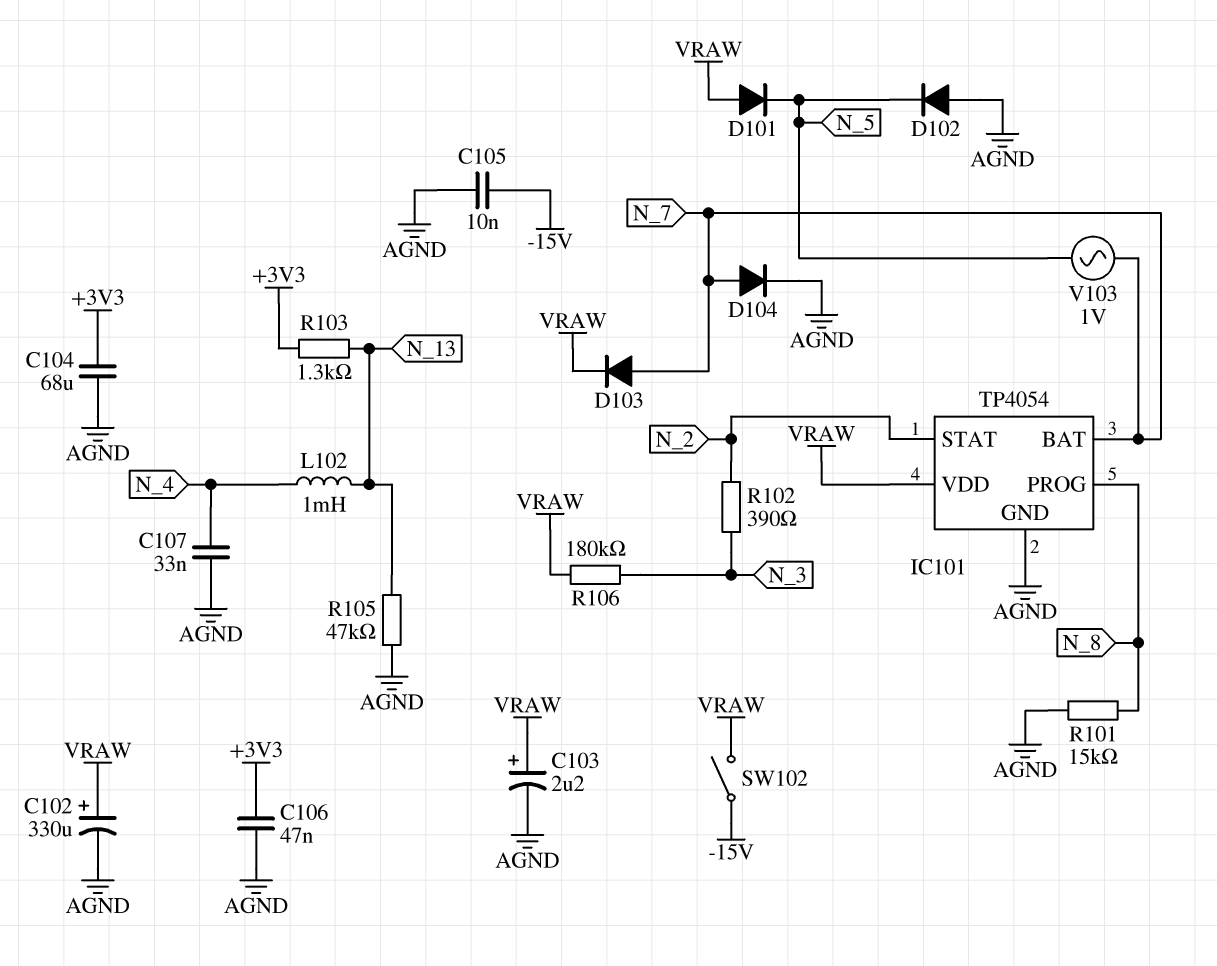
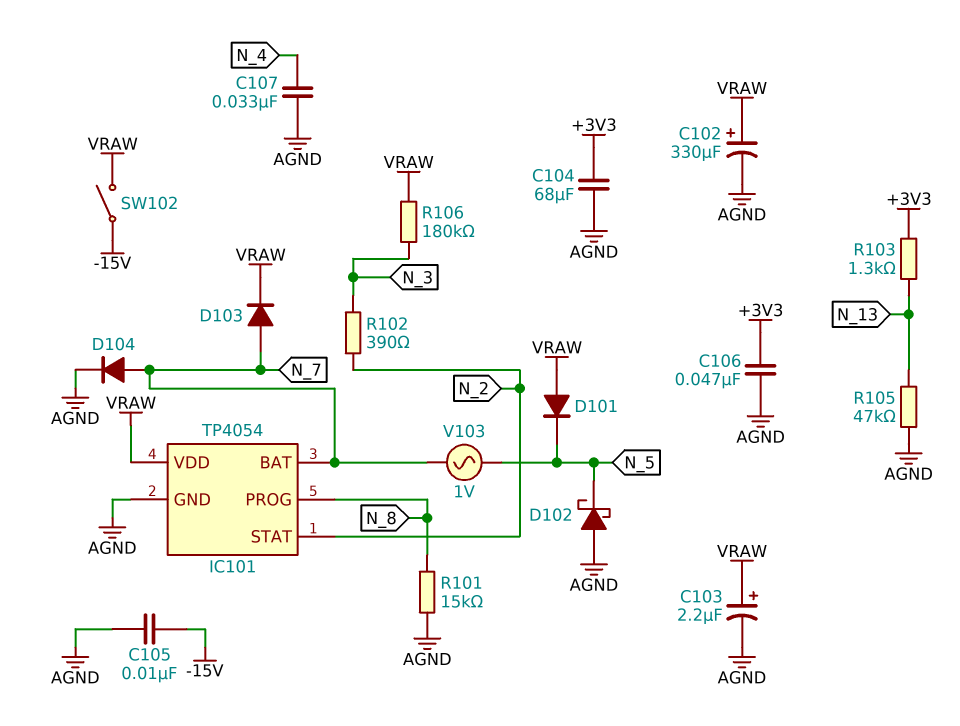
D102: diode (A AGND, K N_5) -> schottky (A AGND, K N_5)
L102: 1mH (N_4, N_13) -> none

